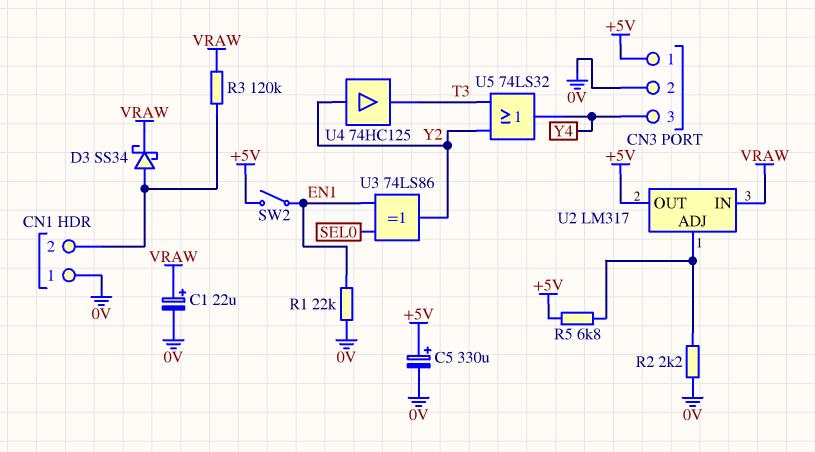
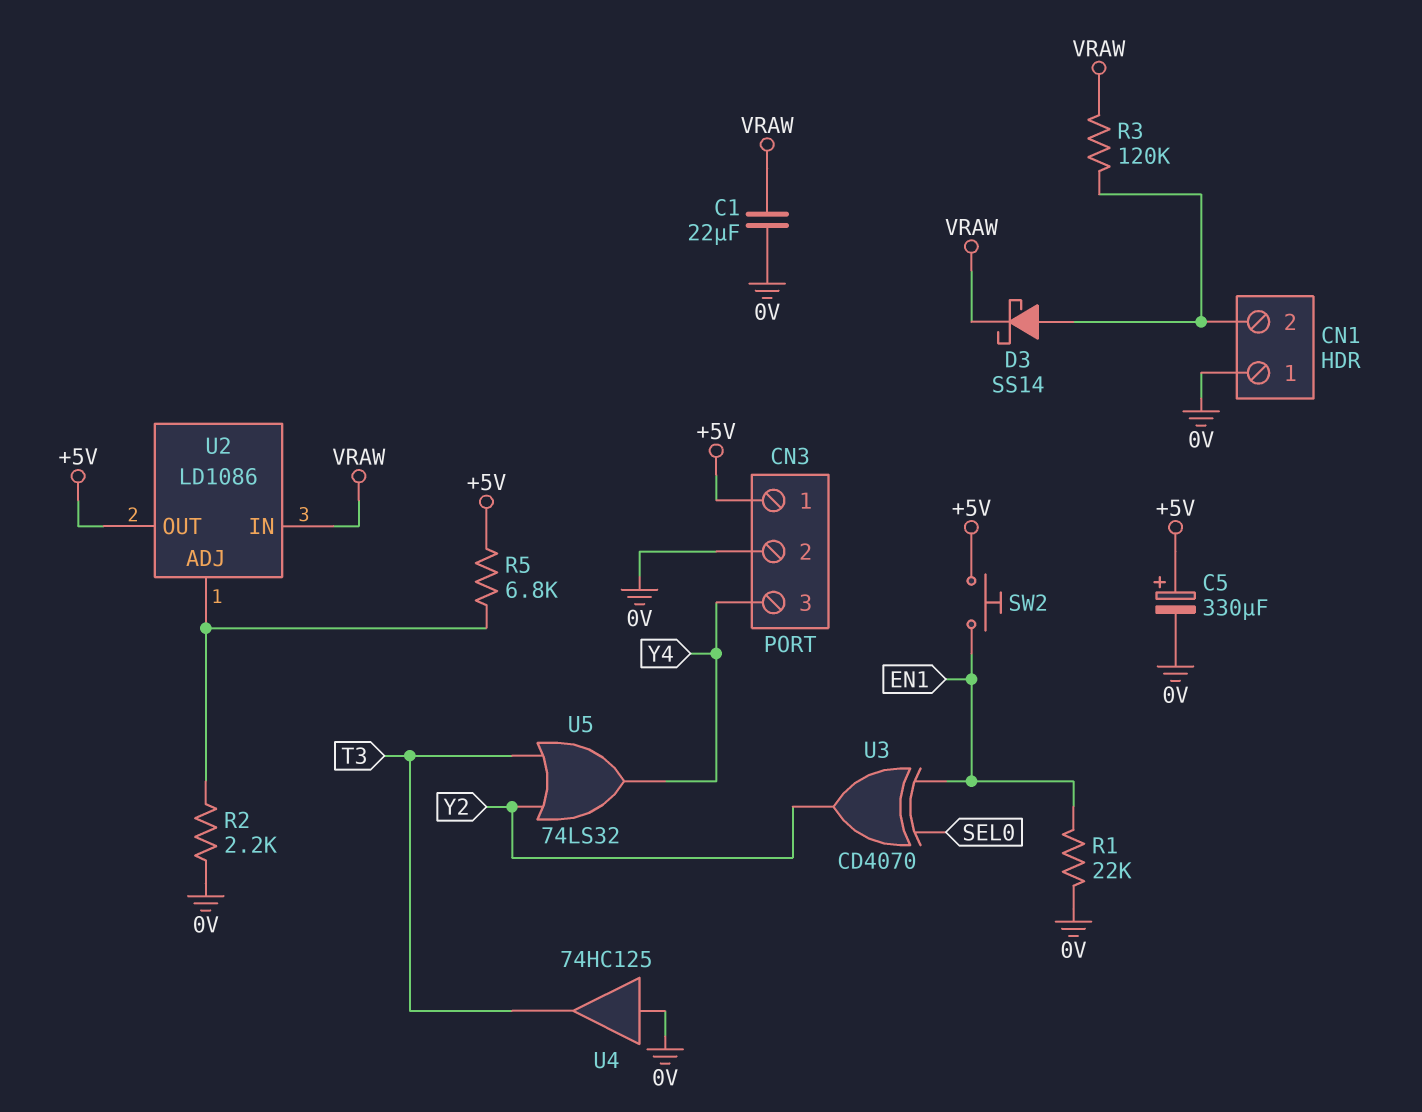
C1: 22uF (plus VRAW, minus 0V) -> 22uF (0V, VRAW)
D3: schottky SS34 (A CN1/2, K VRAW) -> schottky SS14 (A CN1/2, K VRAW)
SW2: switch (+5V, EN1) -> button (+5V, EN1)
U2: LM317 -> LD1086
U3: XOR 74LS86 (in EN1, in SEL0, out Y2) -> XOR CD4070 (in EN1, in SEL0, out Y2)
U4: buffer 74HC125 (in Y2, out T3) -> buffer 74HC125 (in 0V, out T3)

